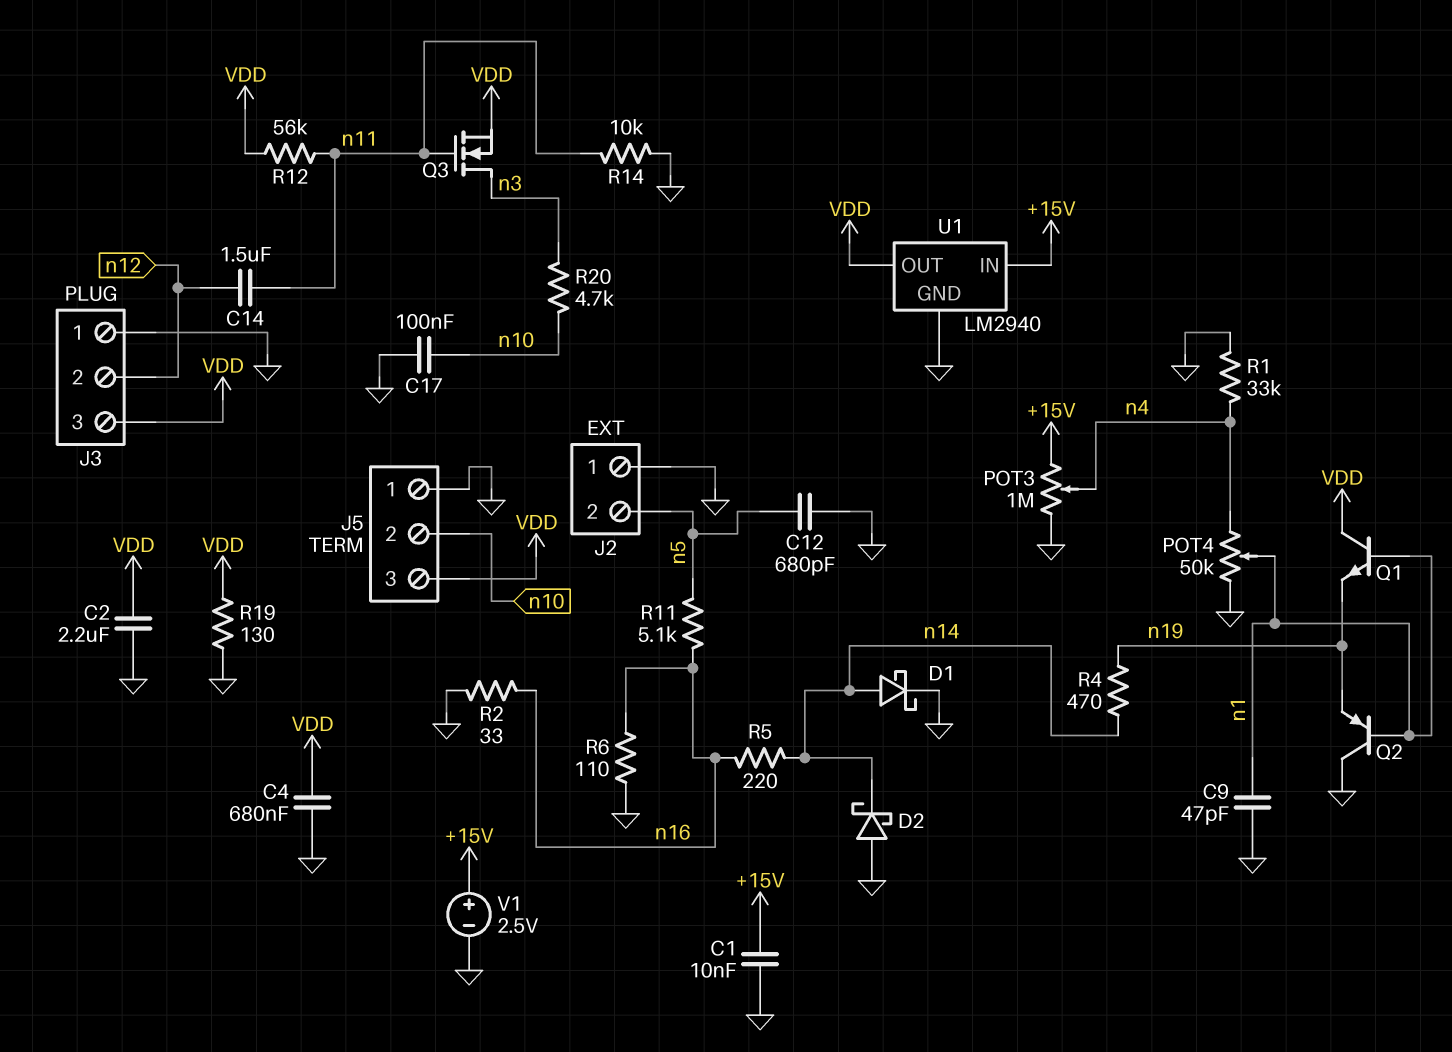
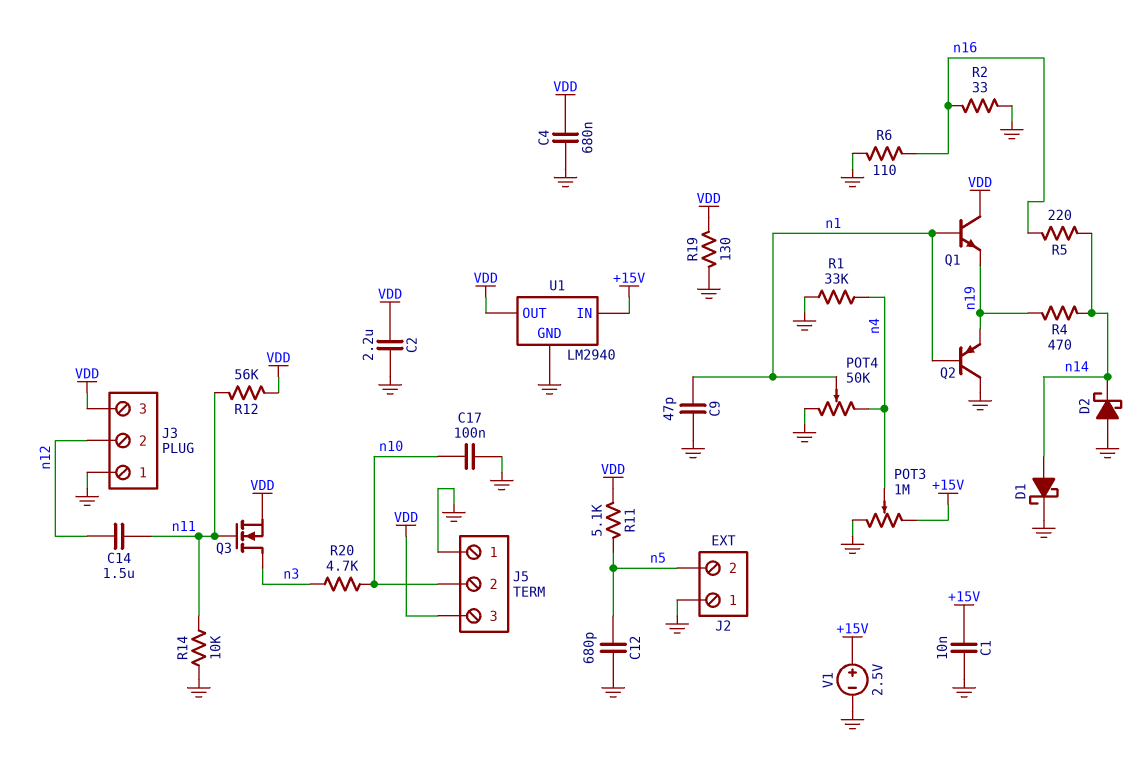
R11: 5.1k (n5, n16) -> 5.1k (VDD, n5)

